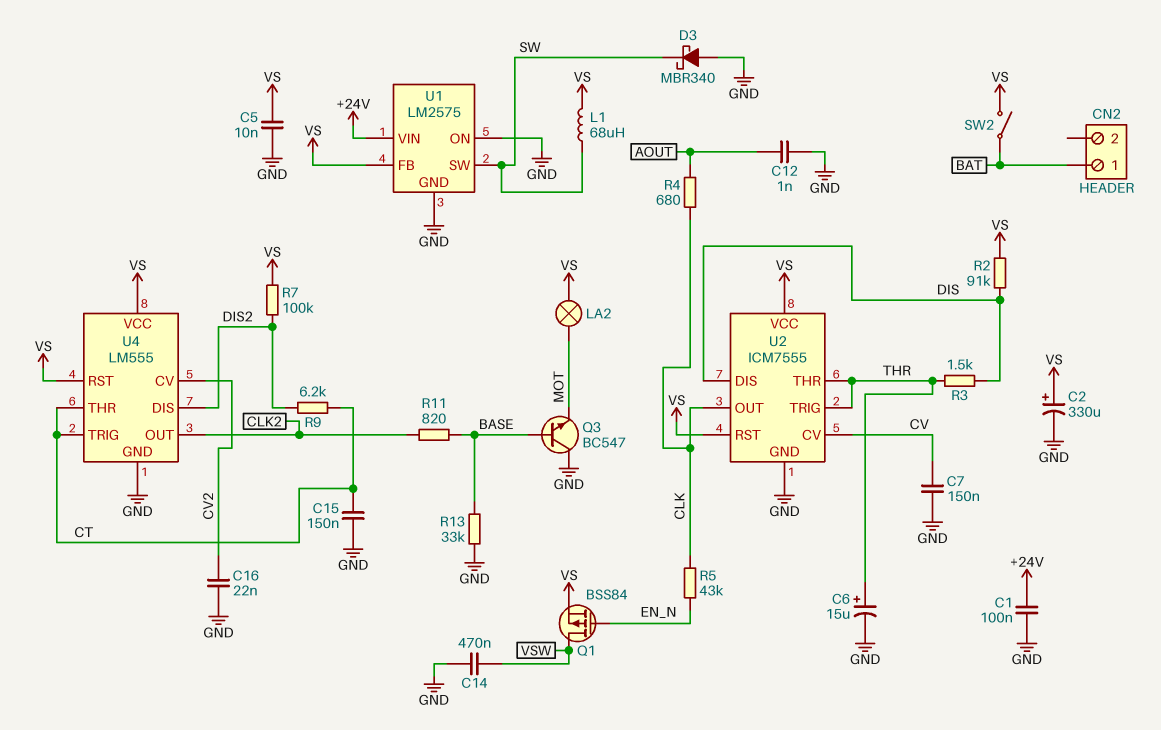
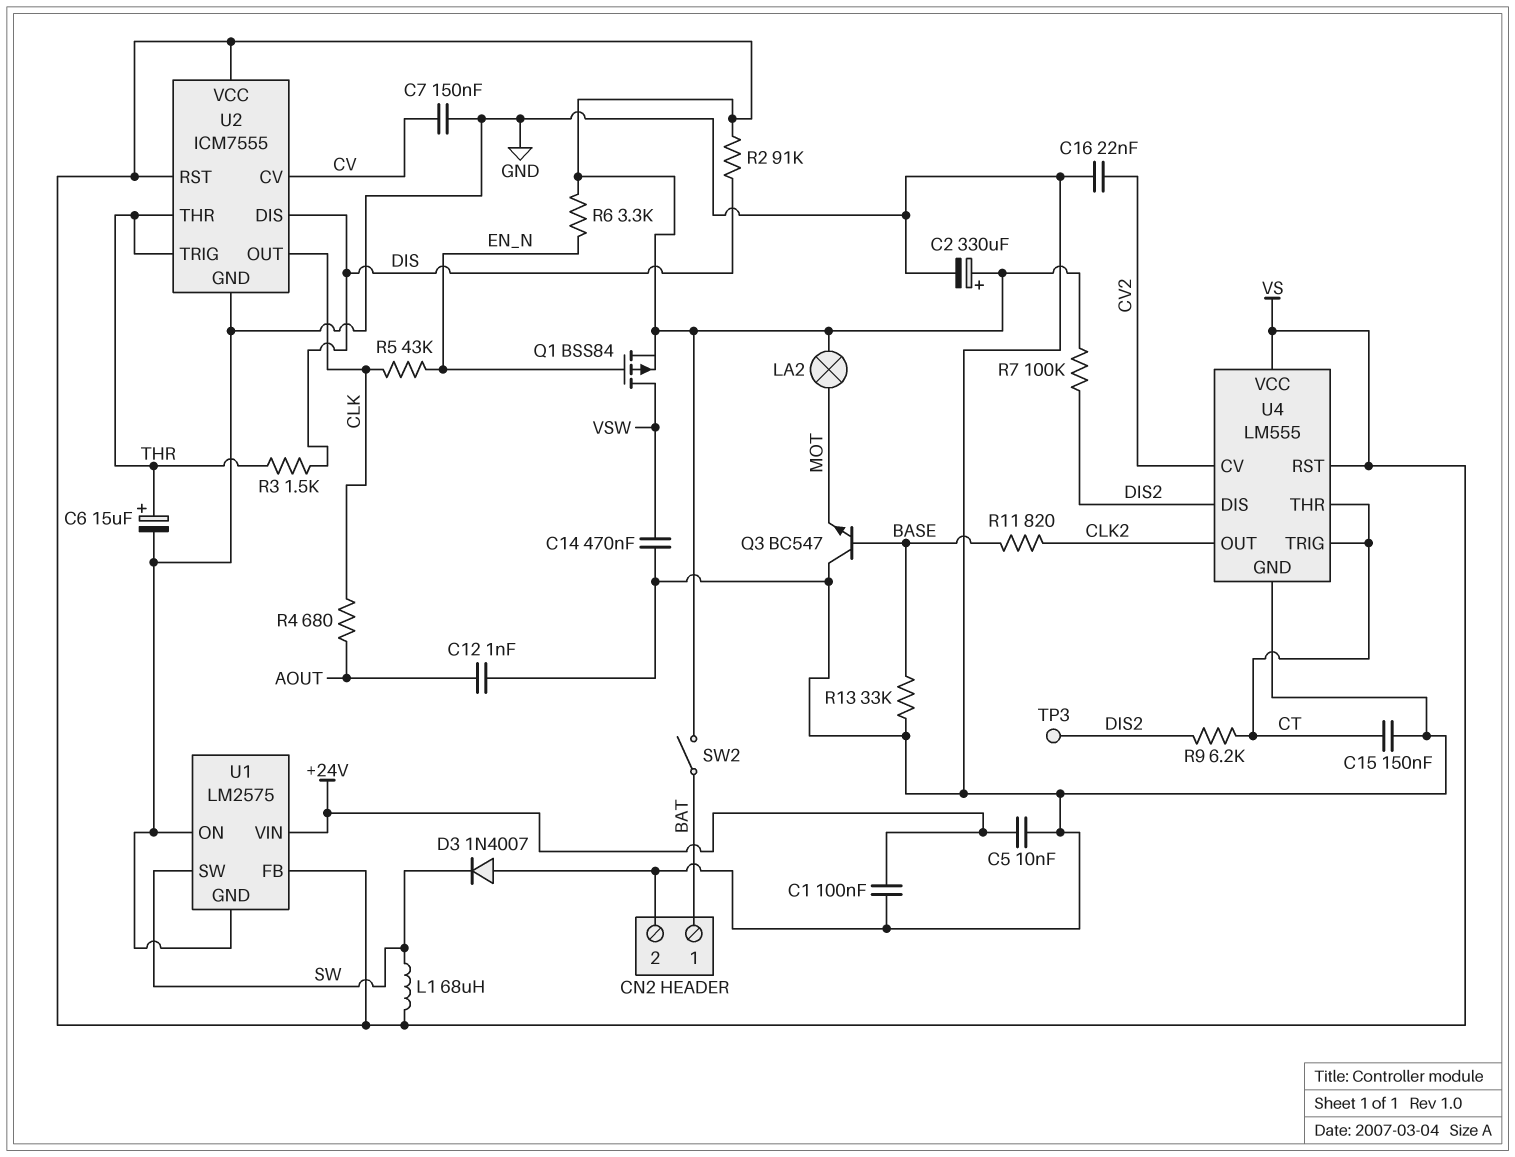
C5: 10nF (GND, VS) -> 10nF (+24V, GND)
CN2 pin 2: none -> GND
D3: schottky MBR340 (A GND, K SW) -> diode 1N4007 (A GND, K SW)
R6: none -> 3.3k (EN_N, VS)
TP3: none -> test point (DIS2)

